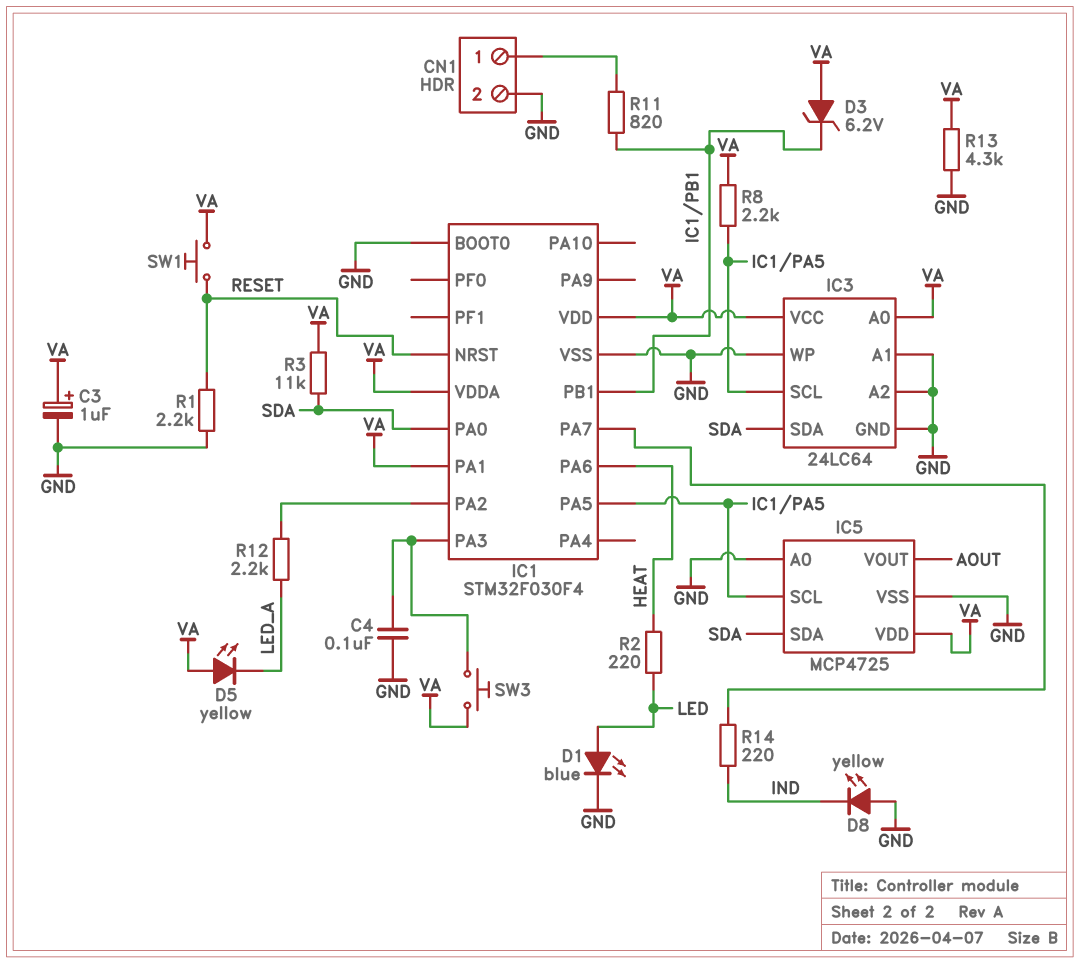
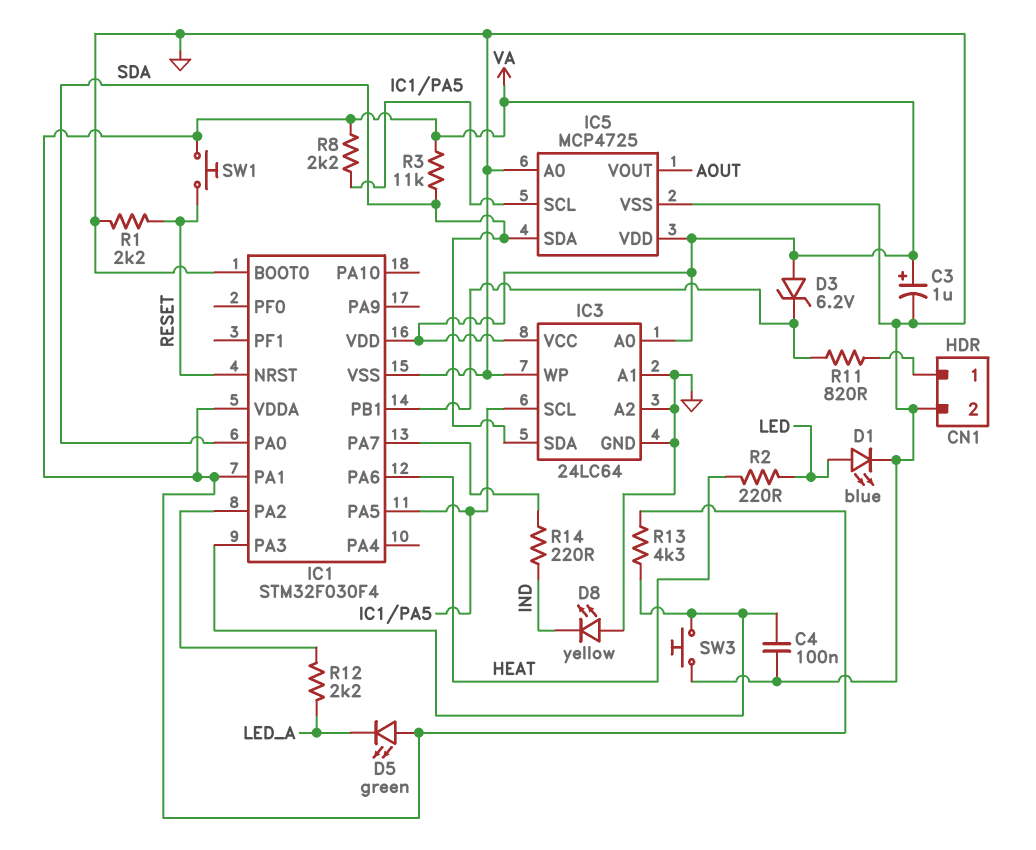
D5: LED yellow (A VA, K LED_A) -> LED green (A VA, K LED_A)
R13: 4.3k (GND, VA) -> 4.3k (IC1/PA3, VA)
SW3: button (IC1/PA3, VA) -> button (GND, IC1/PA3)

